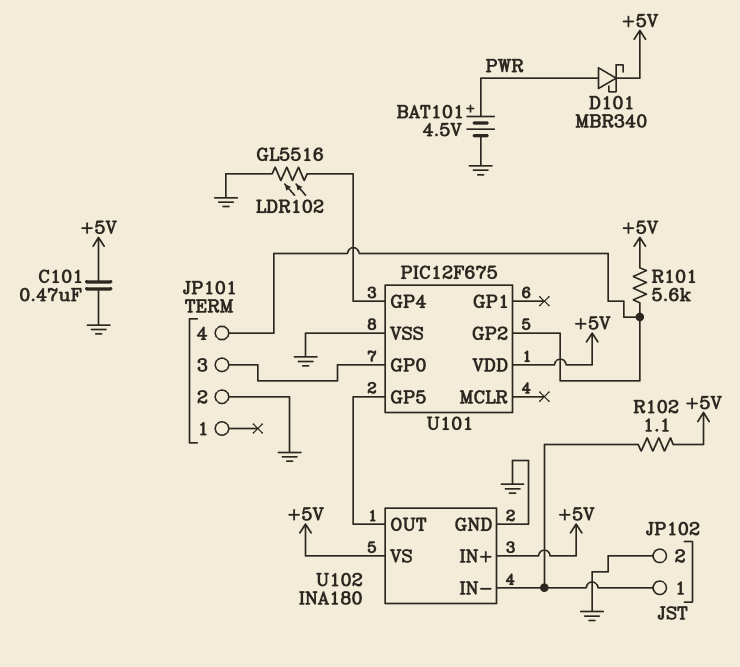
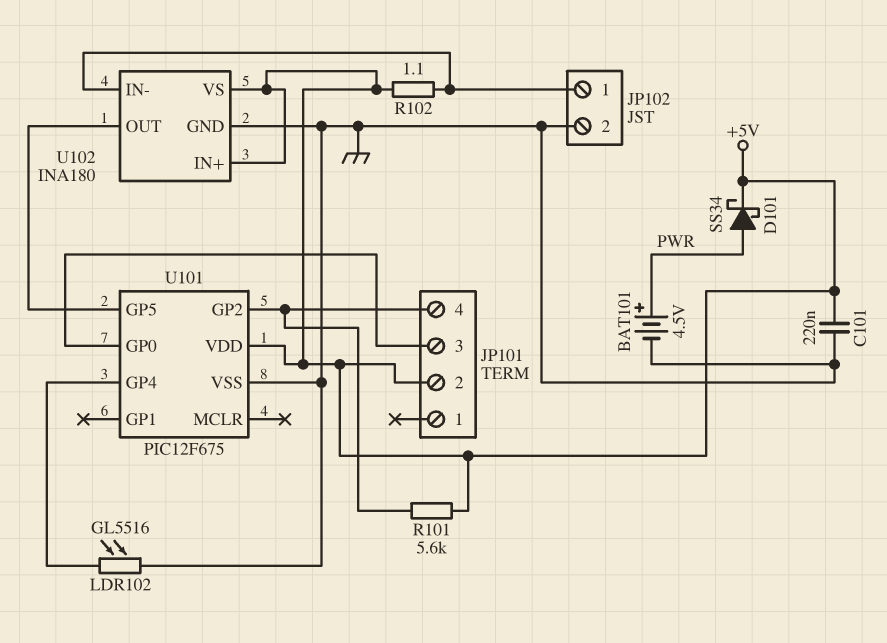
C101: 470nF (+5V, GND) -> 220nF (+5V, GND)
D101: schottky MBR340 (A PWR, K +5V) -> schottky SS34 (A PWR, K +5V)
JP101 pin 2: GND -> +5V

